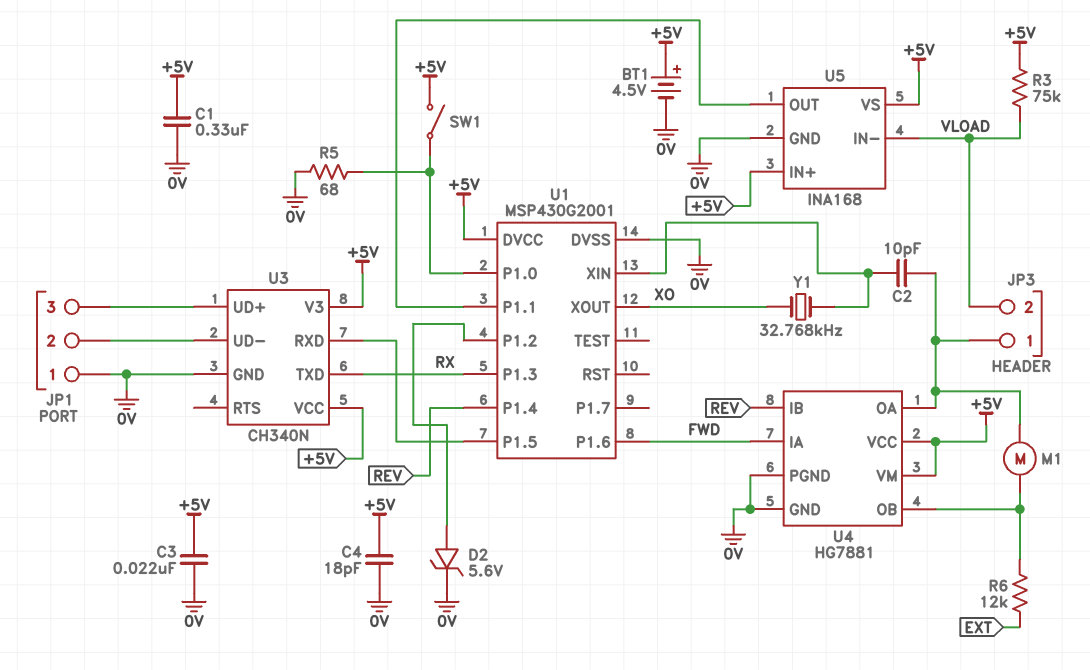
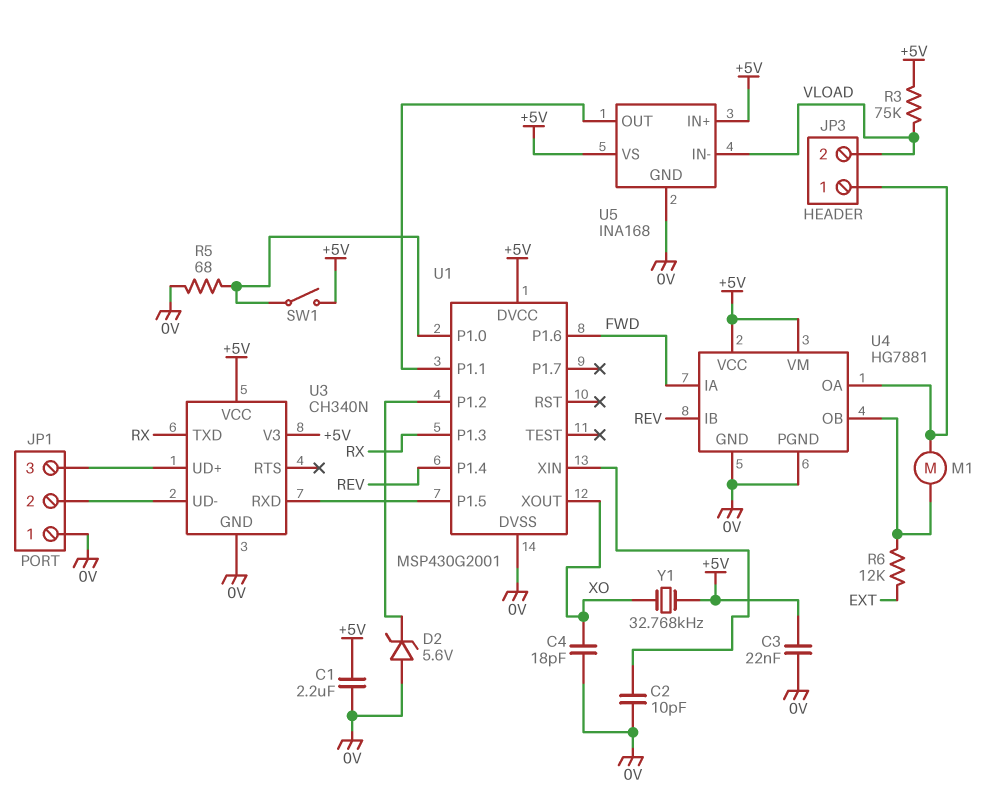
BT1: 4.5V (plus +5V, minus 0V) -> none
C1: 330nF (+5V, 0V) -> 2.2uF (+5V, 0V)
C2: 10pF (JP3/1, U1/XIN) -> 10pF (0V, U1/XIN)
C4: 18pF (+5V, 0V) -> 18pF (0V, XO)
D2: zener 5.6V (A U1/P1.2, K 0V) -> zener 5.6V (A 0V, K U1/P1.2)
Y1: 32.768kHz (U1/XIN, XO) -> 32.768kHz (+5V, XO)

